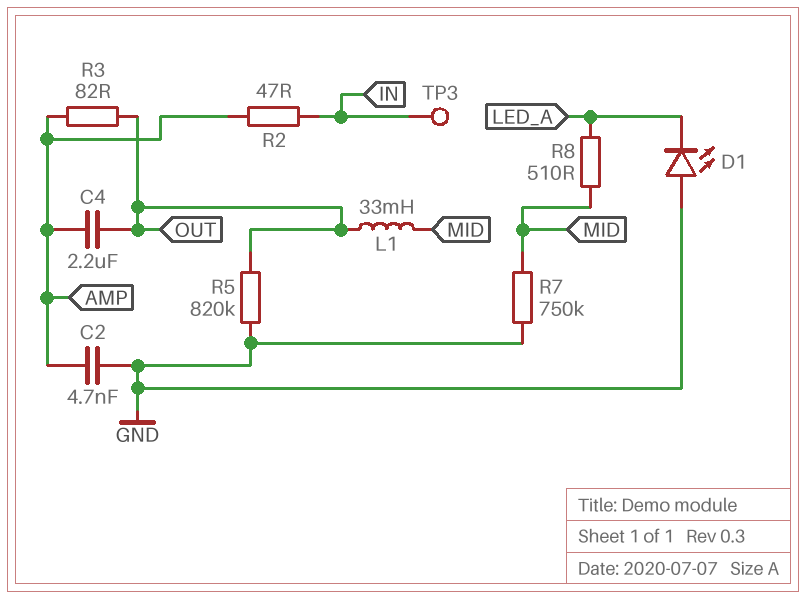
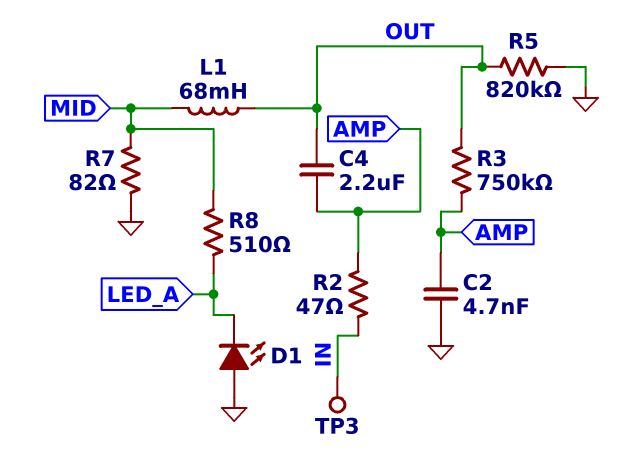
L1: 33mH (MID, OUT) -> 68mH (MID, OUT)
R3: 82 (AMP, OUT) -> 750k (AMP, OUT)
R7: 750k (GND, MID) -> 82 (GND, MID)

